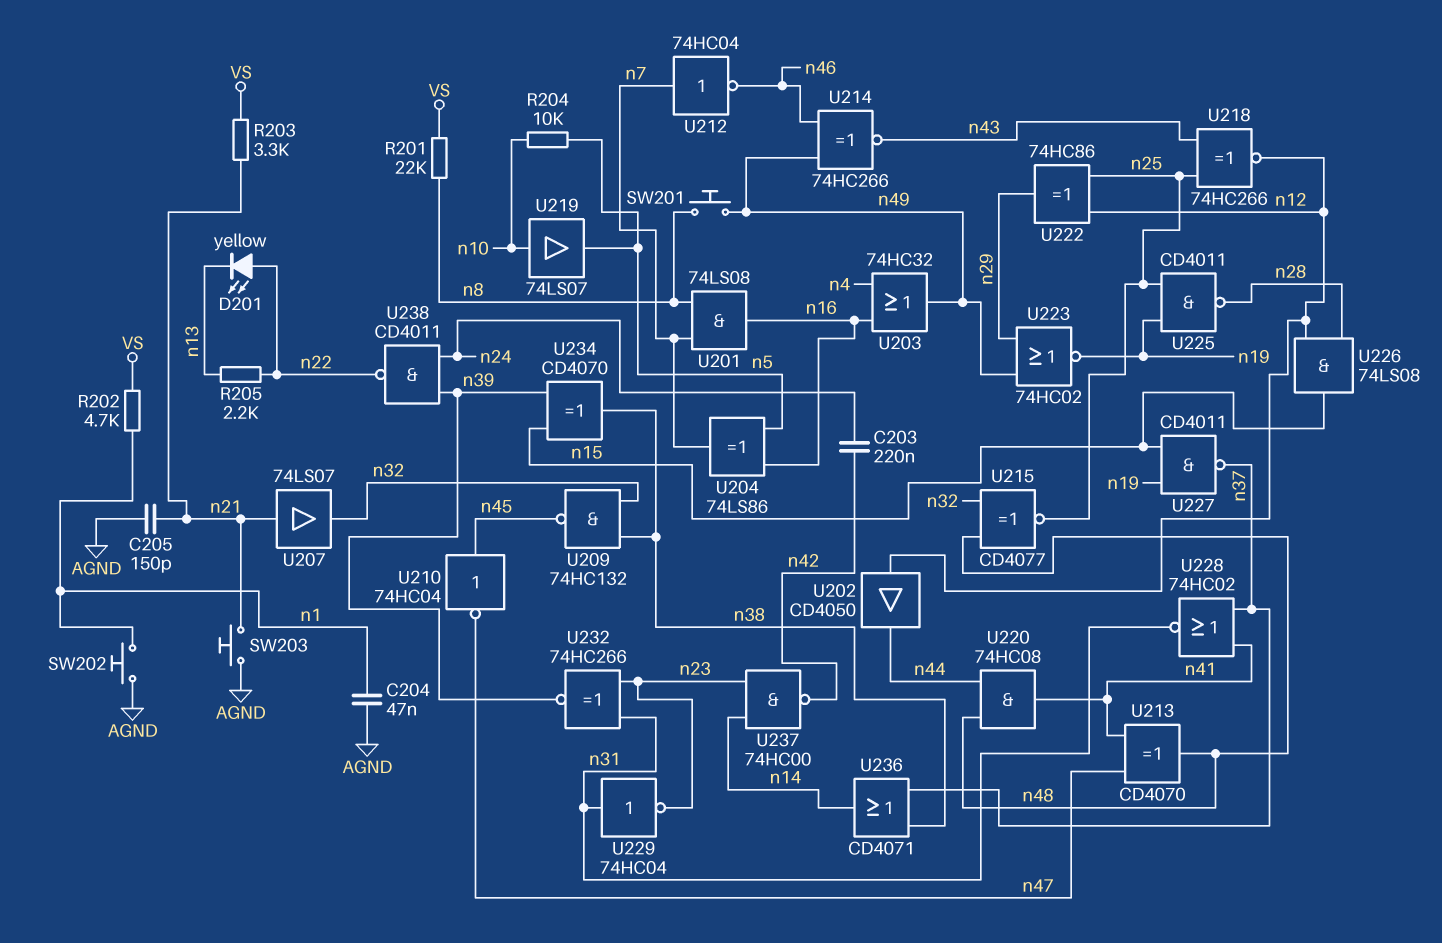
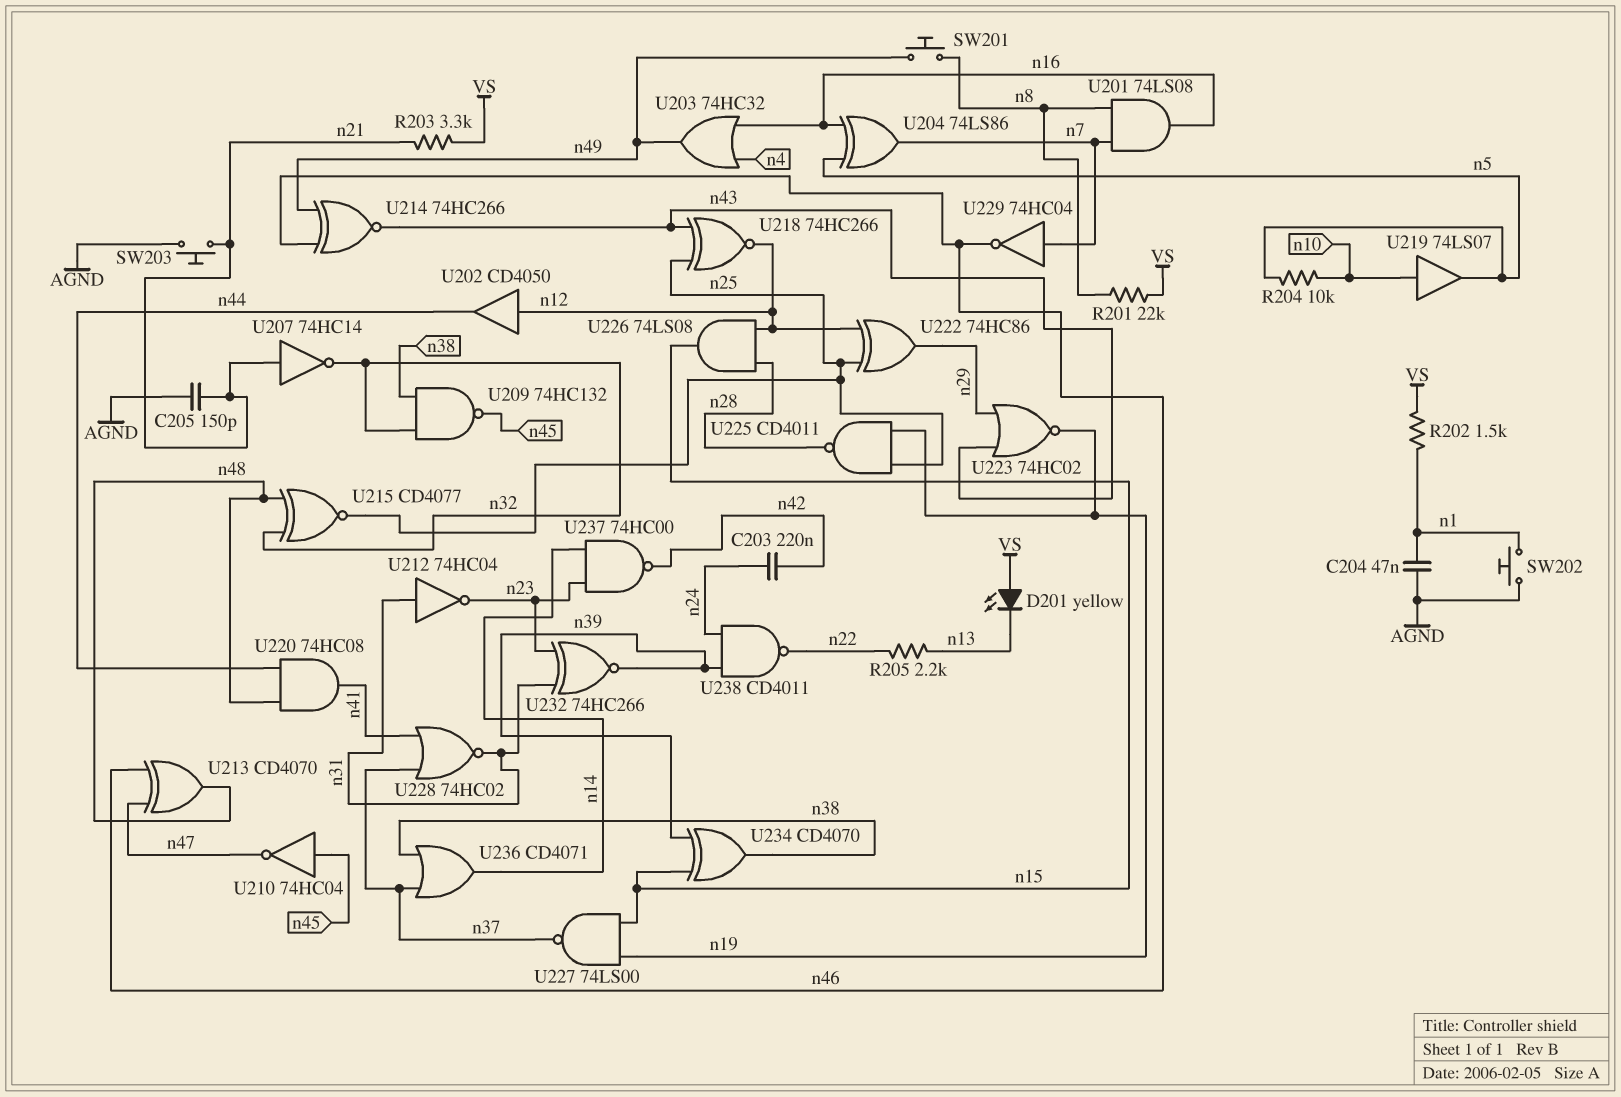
D201: LED yellow (A n22, K n13) -> LED yellow (A VS, K n13)
R202: 4.7k (VS, n1) -> 1.5k (VS, n1)
U207: buffer 74LS07 (in n21, out n32) -> NOT 74HC14 (in n21, out n32)
U212: NOT 74HC04 (in n7, out n46) -> NOT 74HC04 (in n31, out n23)
U213: XOR CD4070 (in n41, in n47, out n48) -> XOR CD4070 (in n46, in n47, out n48)
U223: NOR 74HC02 (in n29, in n49, out n19) -> NOR 74HC02 (in n29, in n43, out n19)
U227: NAND CD4011 (in n15, in n19, out n37) -> NAND 74LS00 (in n15, in n19, out n37)
U229: NOT 74HC04 (in n31, out n23) -> NOT 74HC04 (in n7, out n46)

